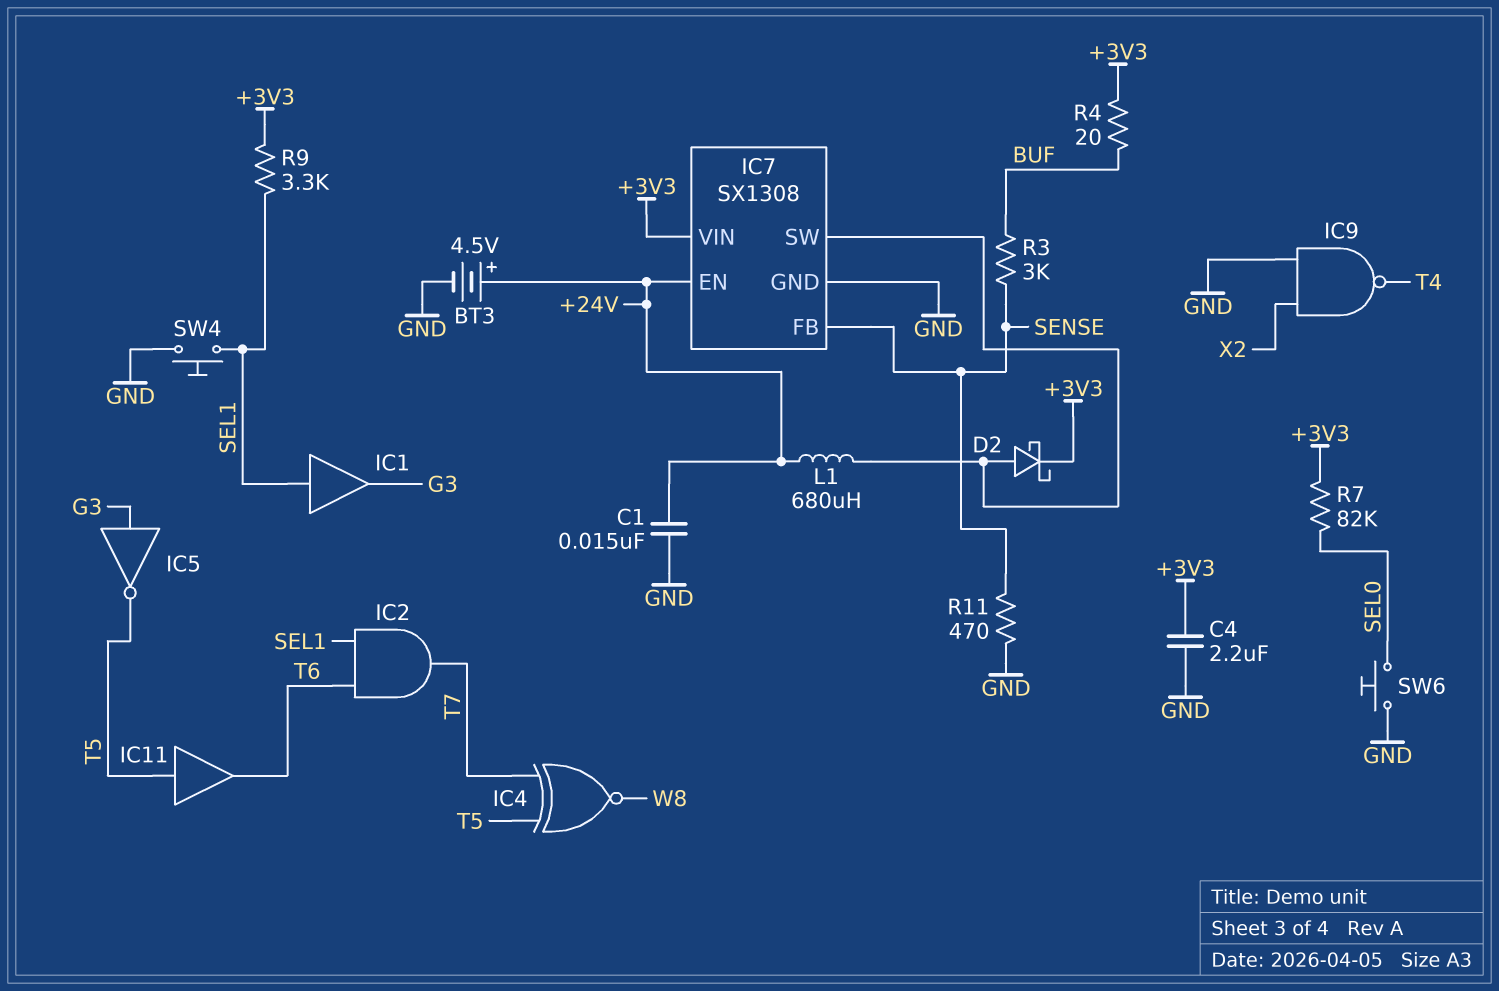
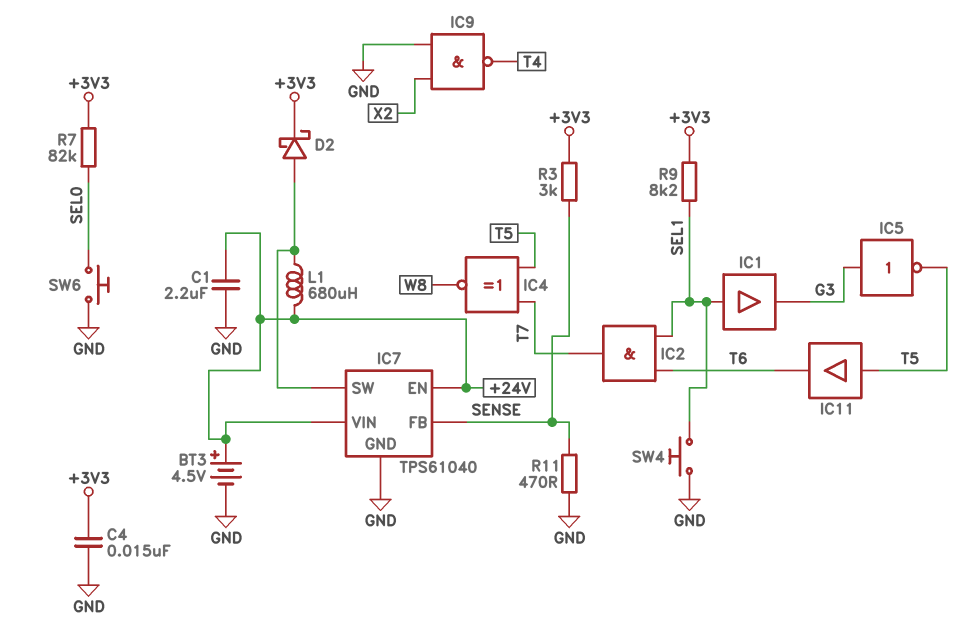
C1: 15nF (+24V, GND) -> 2.2uF (+24V, GND)
C4: 2.2uF (+3V3, GND) -> 15nF (+3V3, GND)
IC7: SX1308 -> TPS61040
IC7 pin VIN: +3V3 -> +24V
R3: 3k (BUF, SENSE) -> 3k (+3V3, SENSE)
R4: 20 (+3V3, BUF) -> none
R9: 3.3k (+3V3, SEL1) -> 8.2k (+3V3, SEL1)

